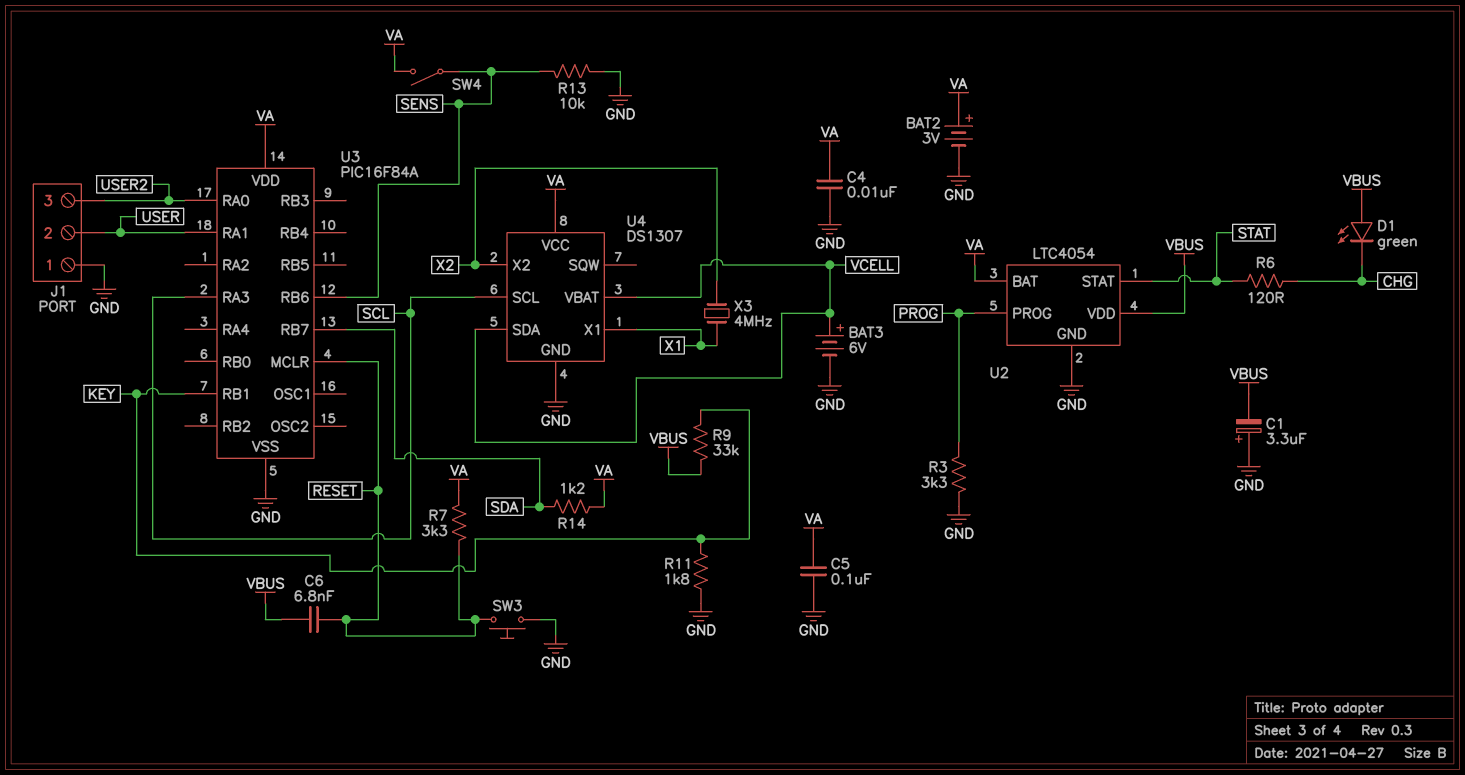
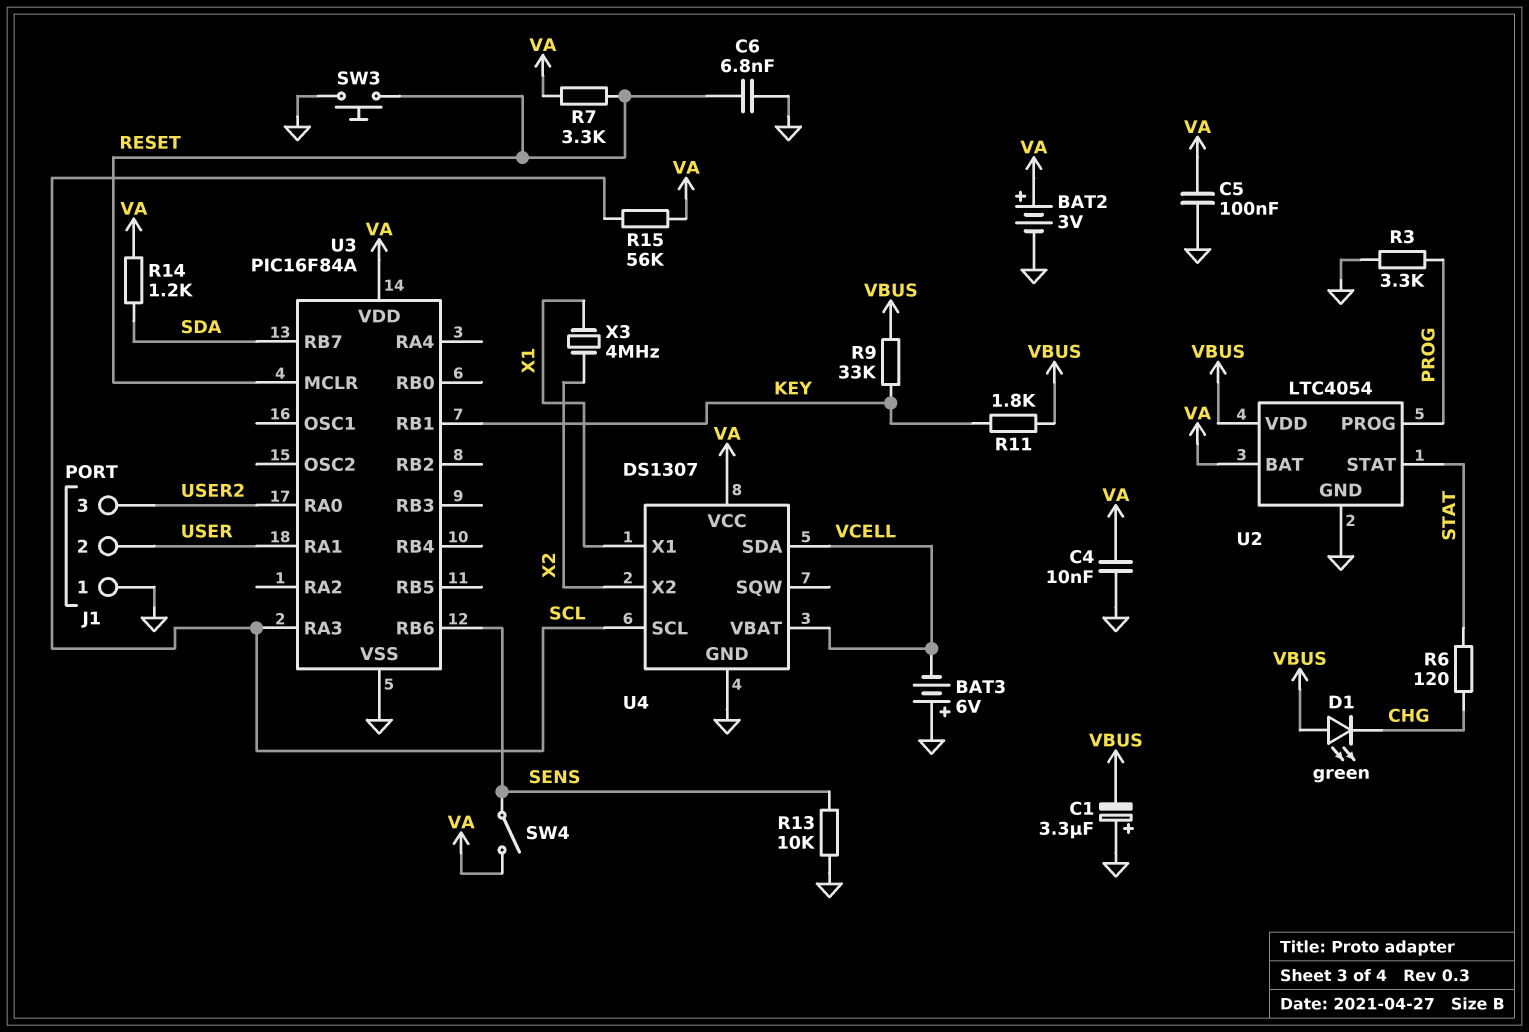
BAT3: 6V (plus VCELL, minus GND) -> 6V (plus GND, minus VCELL)
C6: 6.8nF (RESET, VBUS) -> 6.8nF (GND, RESET)
R11: 1.8k (GND, KEY) -> 1.8k (KEY, VBUS)
R15: none -> 56k (SCL, VA)

